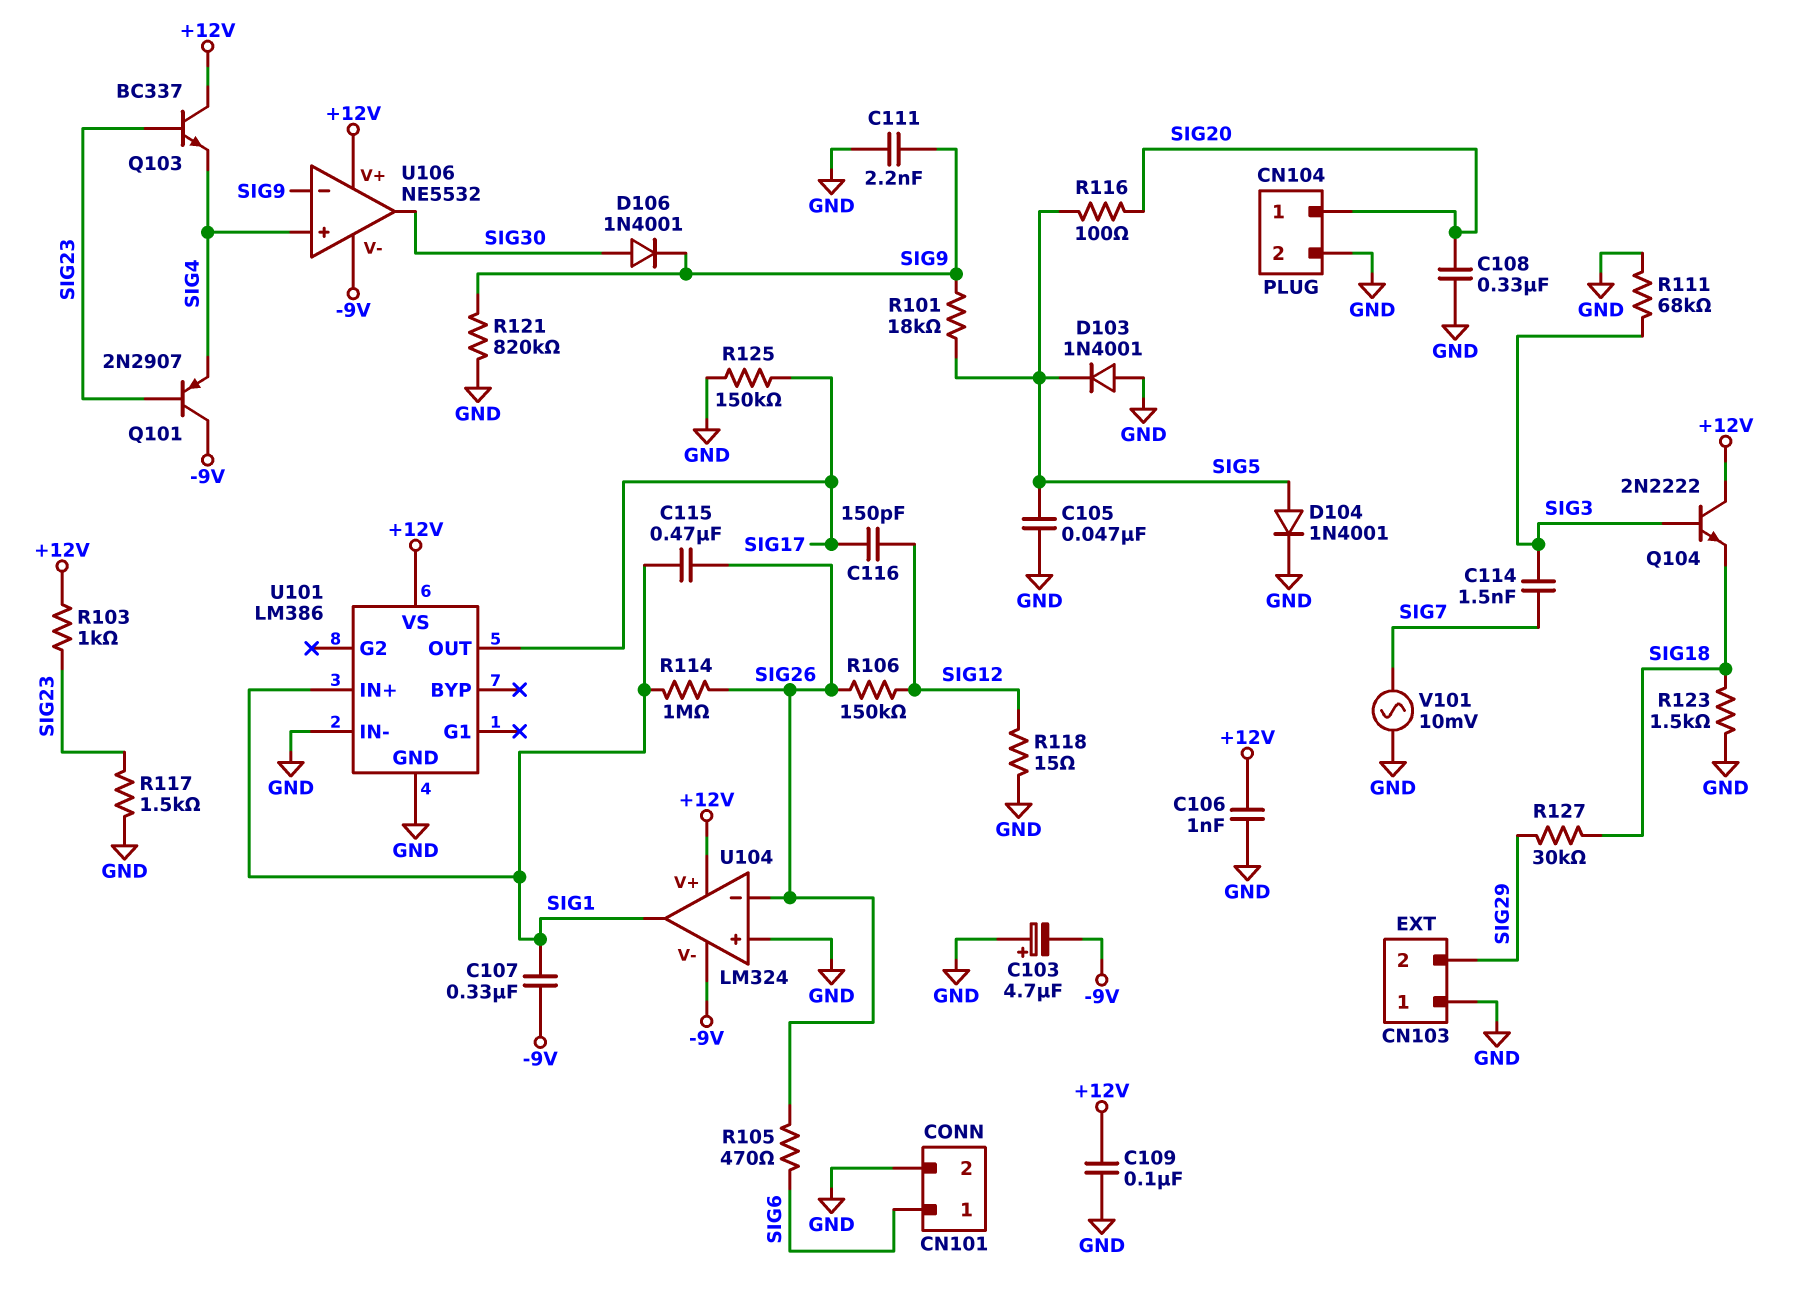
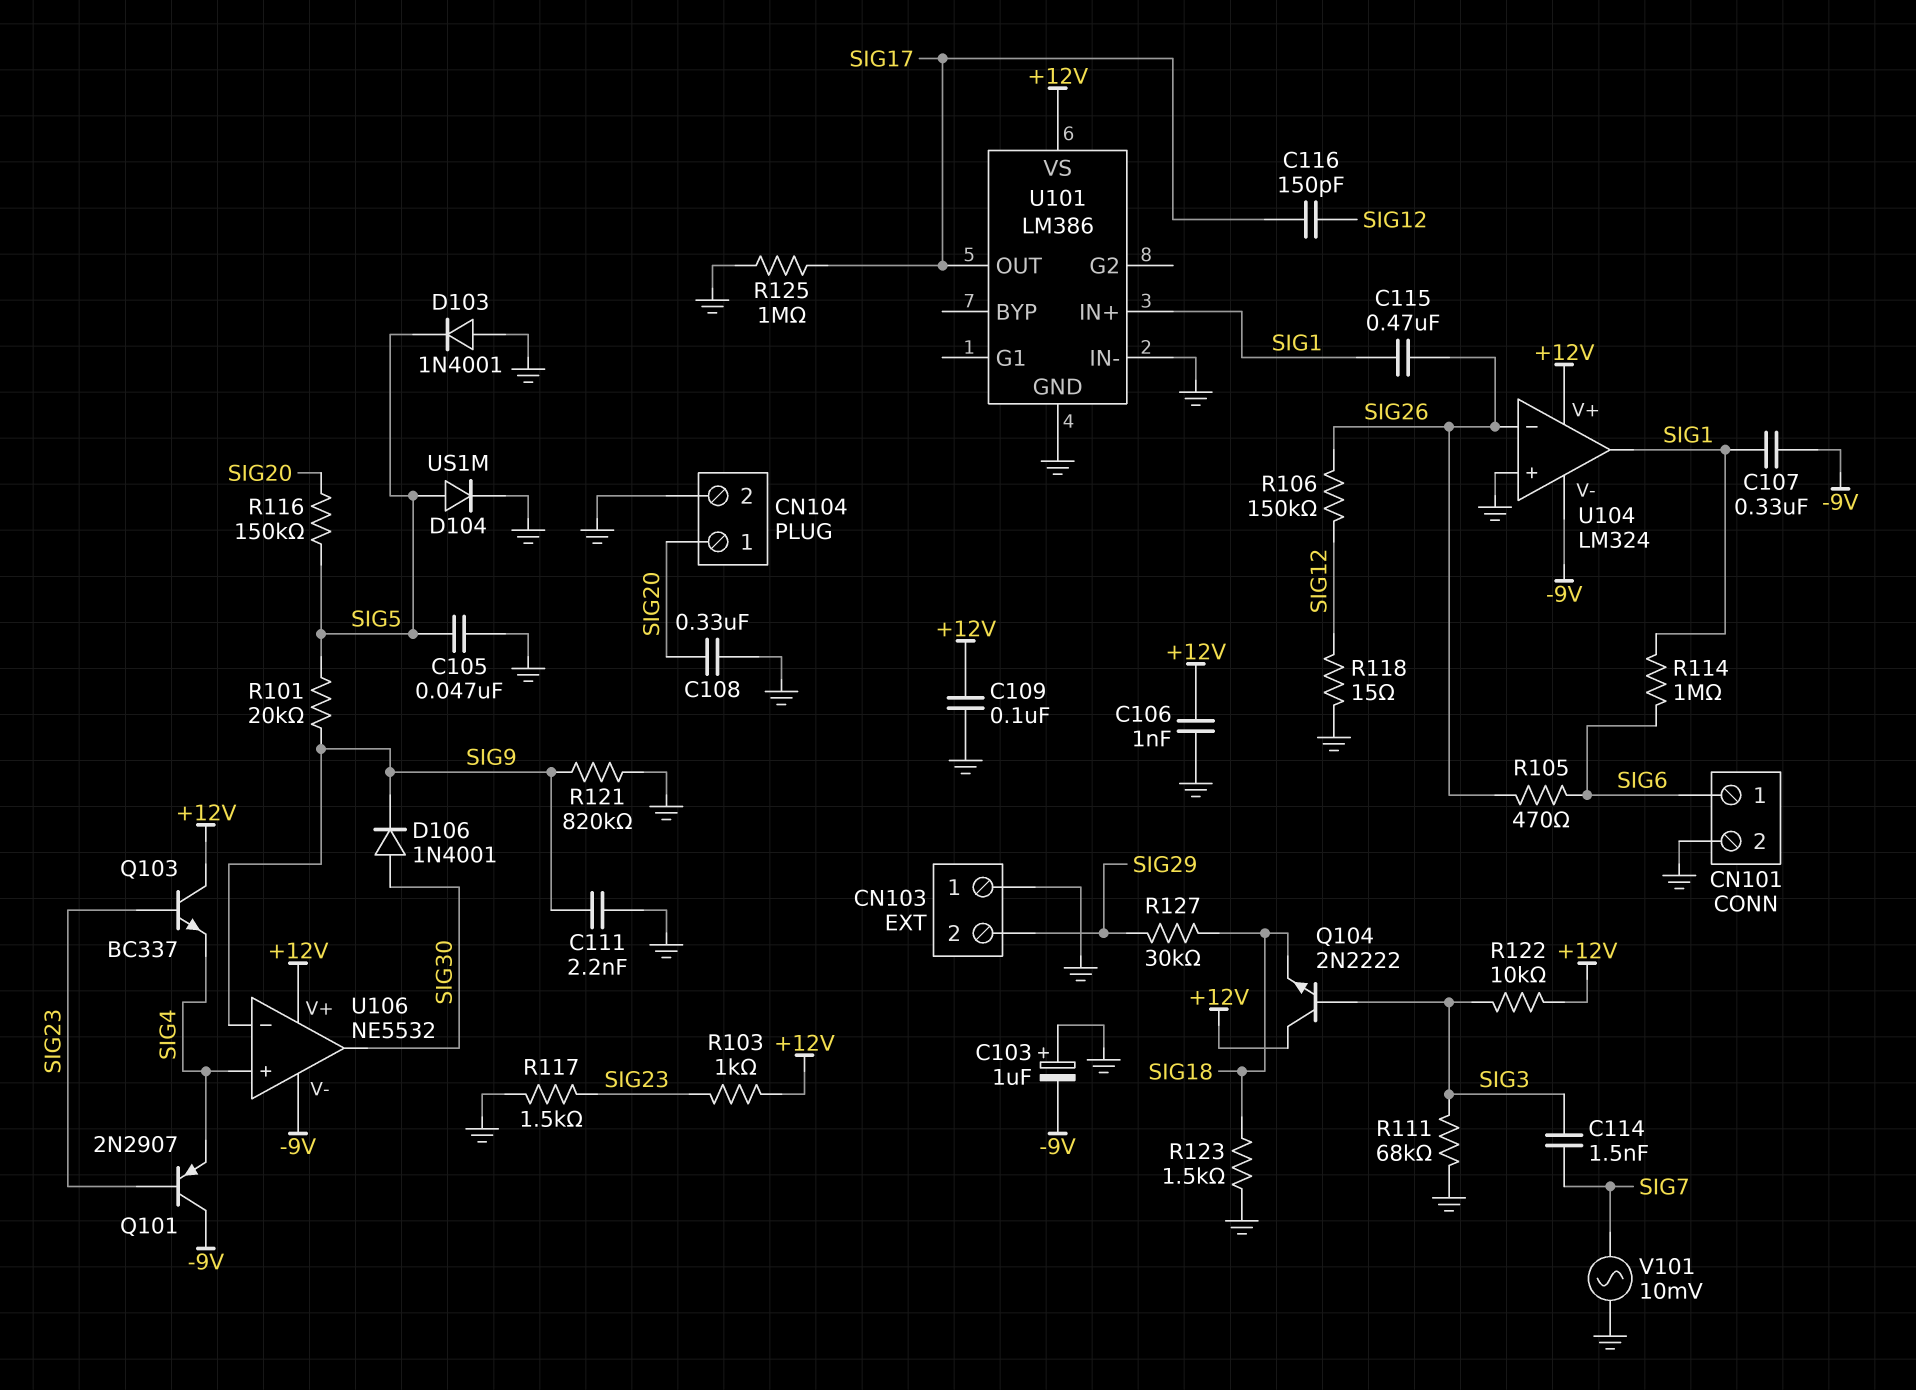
C103: 4.7uF (plus GND, minus -9V) -> 1uF (plus GND, minus -9V)
D104: diode 1N4001 (A SIG5, K GND) -> diode US1M (A SIG5, K GND)
R101: 18k (SIG5, SIG9) -> 20k (SIG5, SIG9)
R114: 1M (SIG1, SIG26) -> 1M (SIG1, SIG6)
R116: 100 (SIG5, SIG20) -> 150k (SIG5, SIG20)
R122: none -> 10k (+12V, SIG3)
R125: 150k (GND, SIG17) -> 1M (GND, SIG17)

